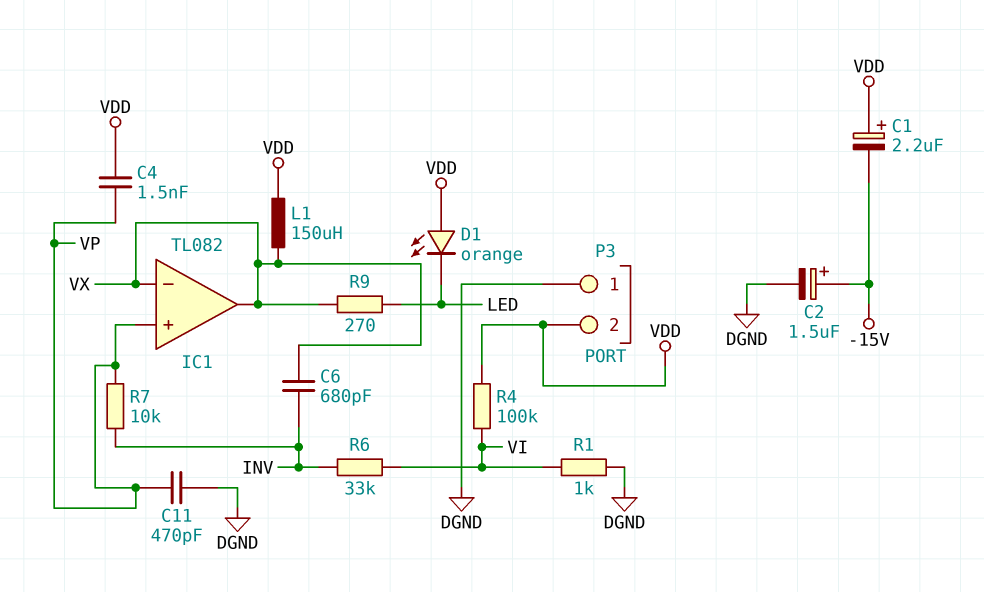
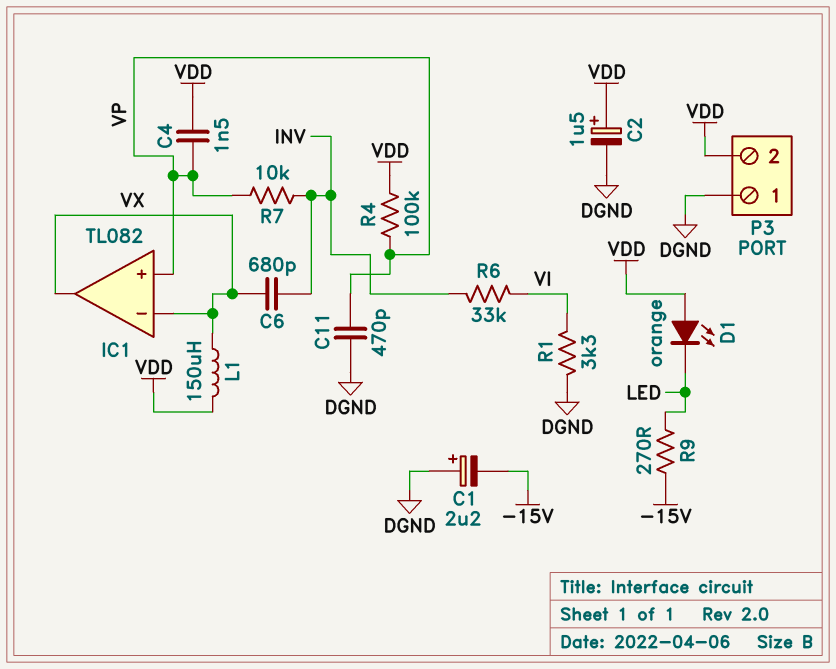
C1: 2.2uF (plus VDD, minus -15V) -> 2.2uF (plus DGND, minus -15V)
C2: 1.5uF (plus -15V, minus DGND) -> 1.5uF (plus VDD, minus DGND)
R1: 1k (DGND, VI) -> 3.3k (DGND, VI)
R4: 100k (VDD, VI) -> 100k (VDD, VP)
R9: 270 (LED, VX) -> 270 (-15V, LED)

